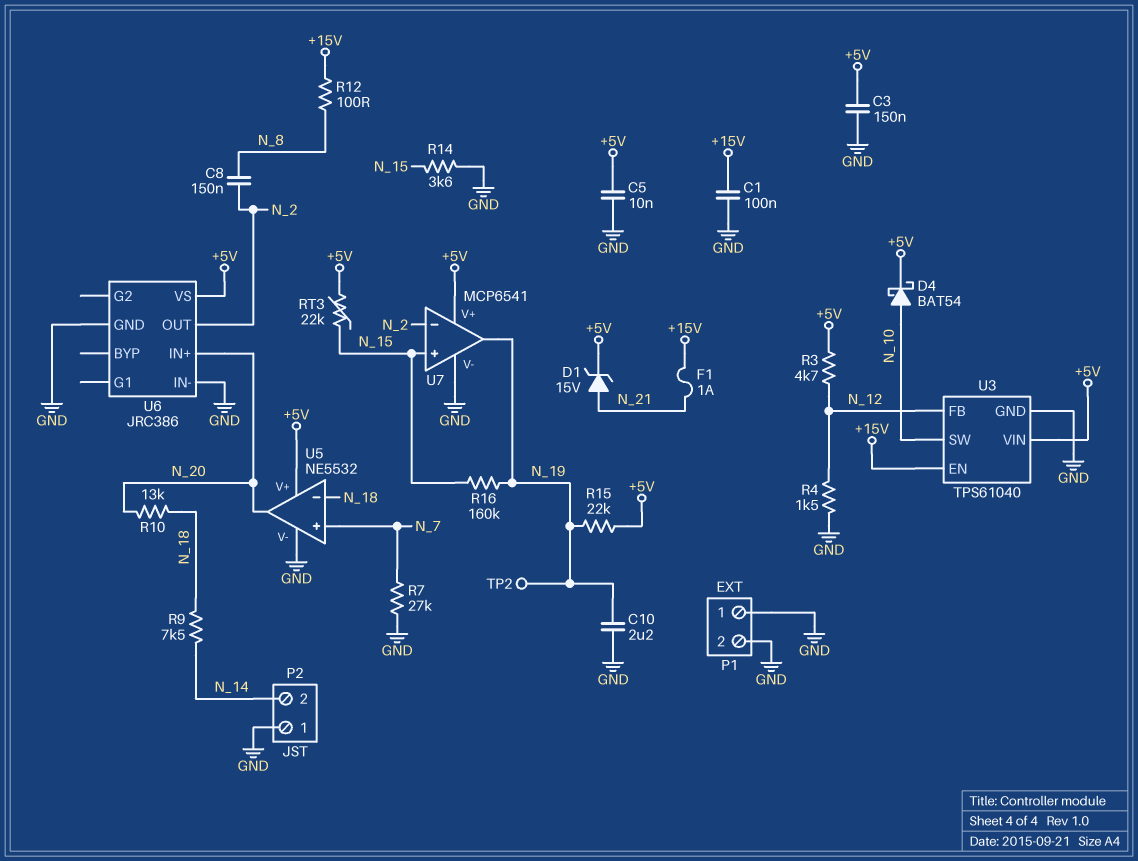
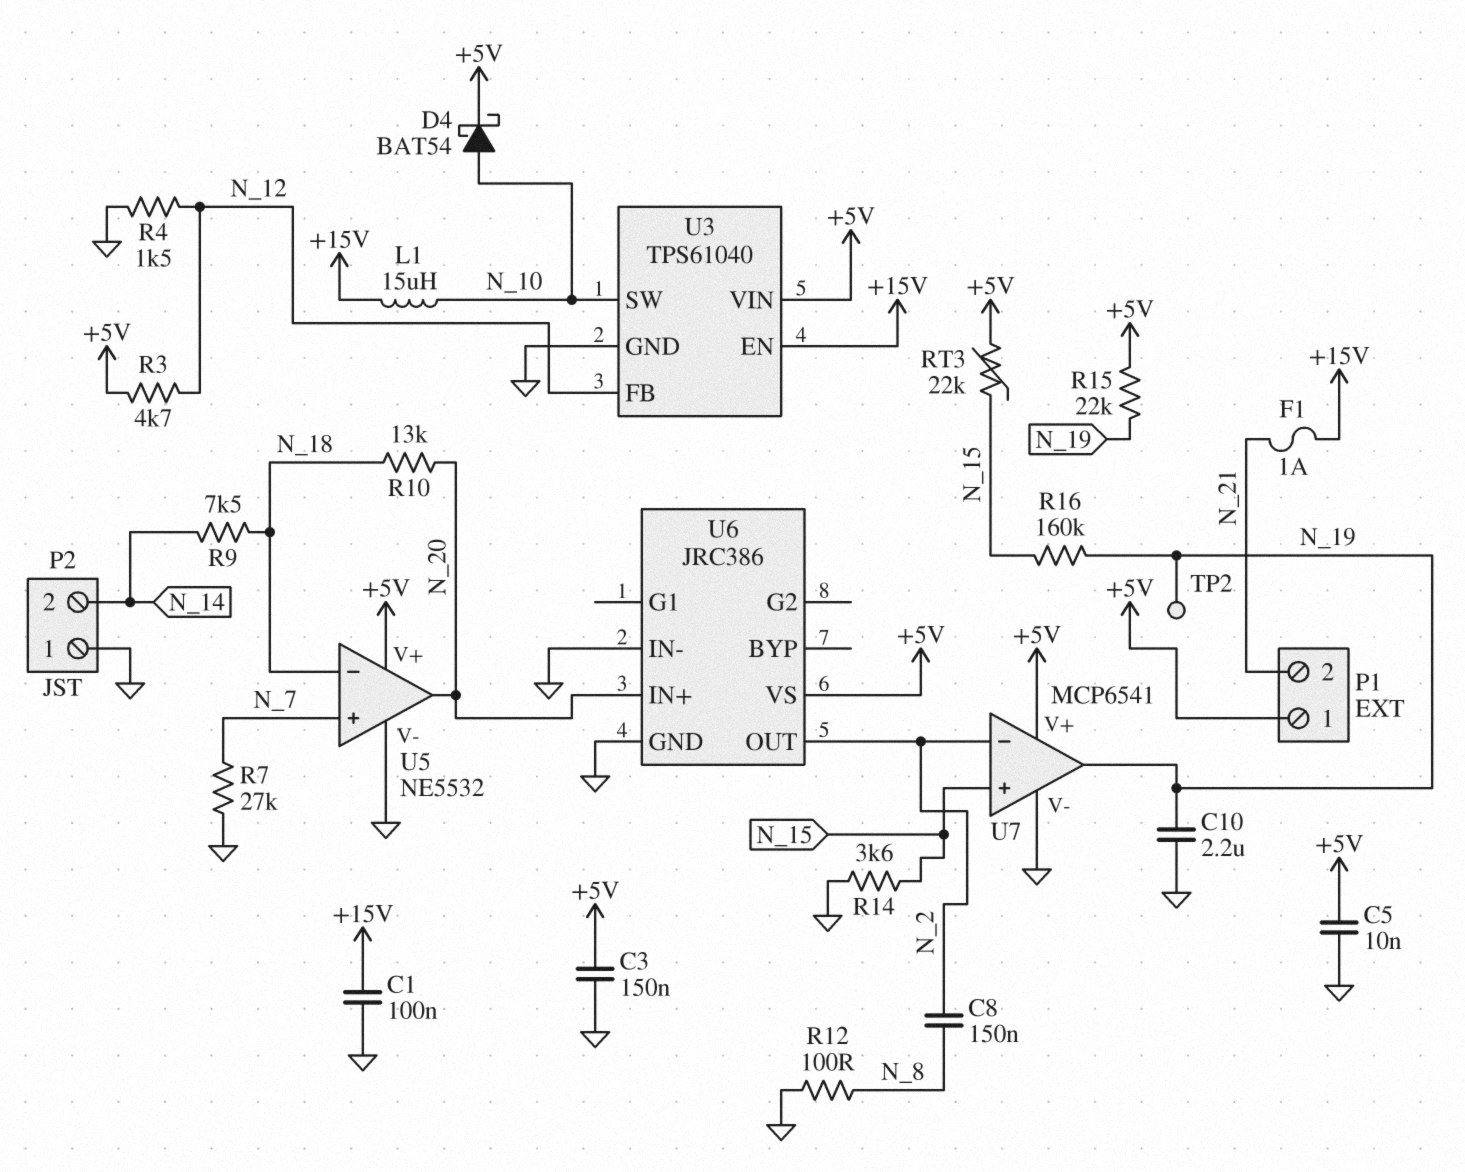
D1: zener 15V (A N_21, K +5V) -> none
L1: none -> 15uH (+15V, N_10)
P1 pin 1: GND -> +5V
P1 pin 2: GND -> N_21
R12: 100 (+15V, N_8) -> 100 (GND, N_8)

